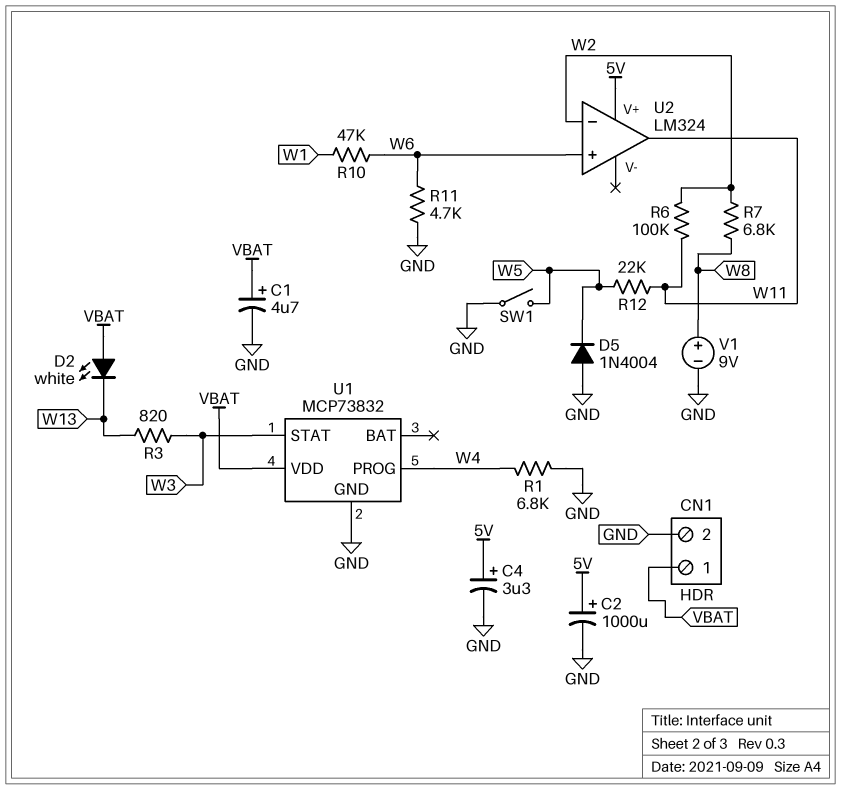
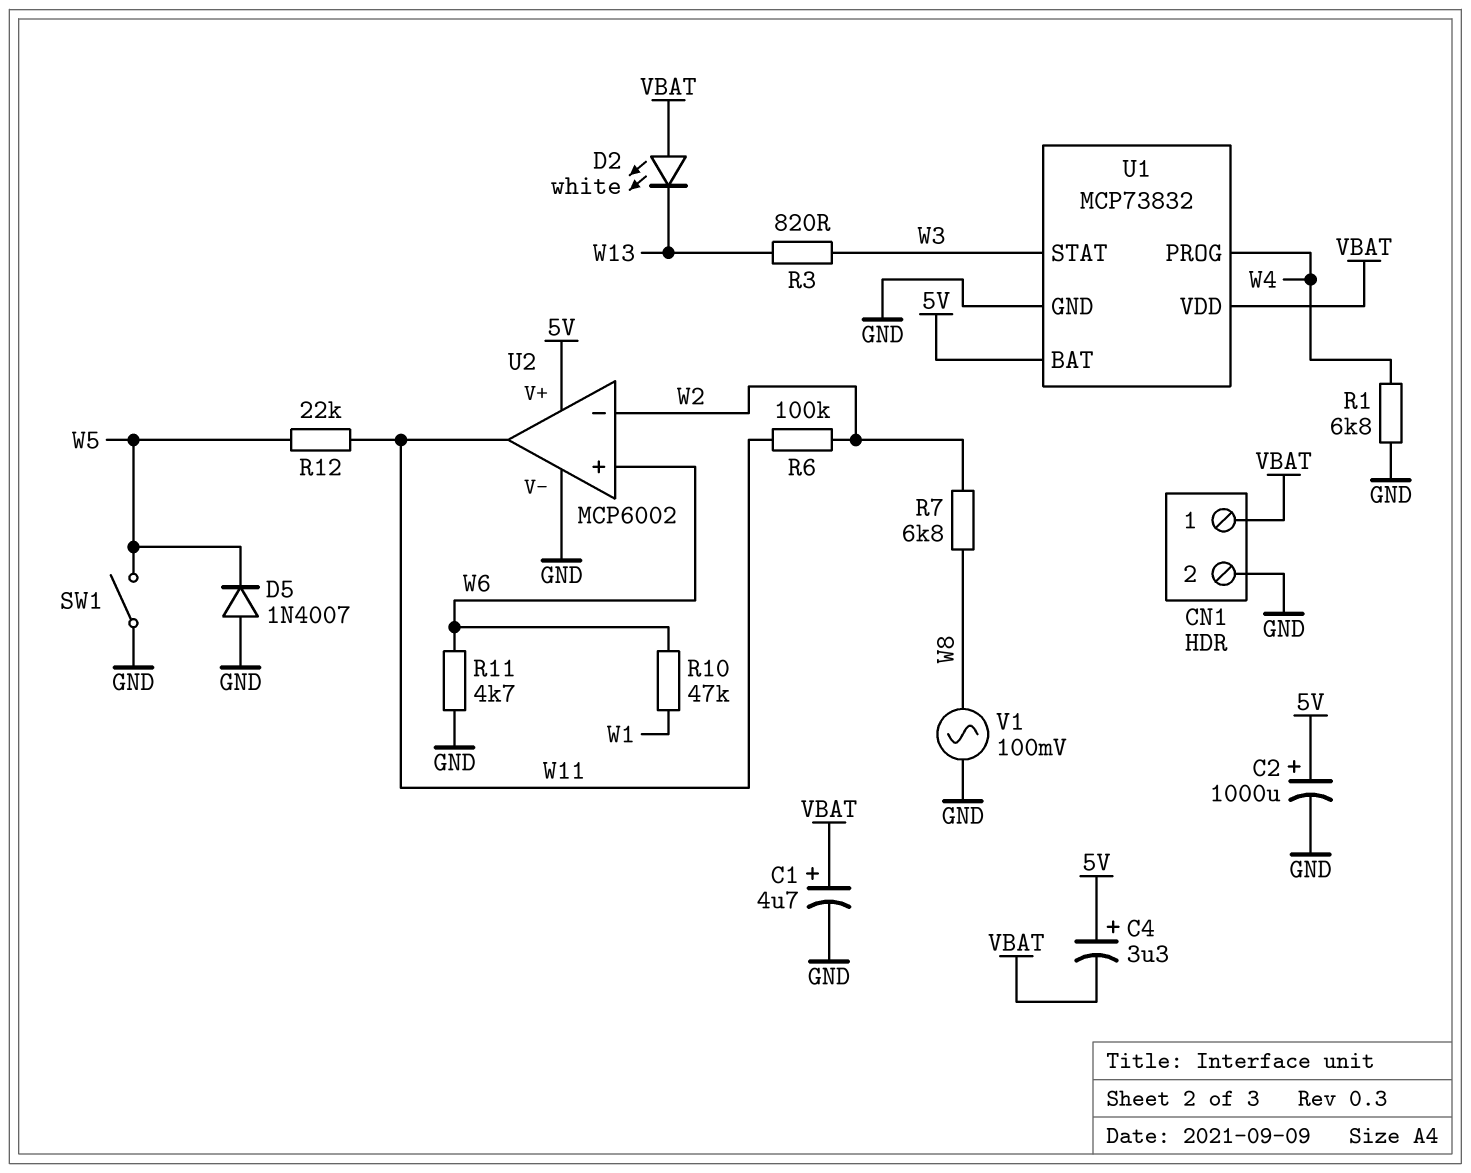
C4: 3.3uF (plus 5V, minus GND) -> 3.3uF (plus 5V, minus VBAT)
D5: diode 1N4004 (A GND, K W5) -> diode 1N4007 (A GND, K W5)
U1 pin BAT: none -> 5V
U2: LM324 -> MCP6002
U2 pin V-: none -> GND
V1: 9V (plus W8, minus GND) -> AC 100mV (GND, W8)

